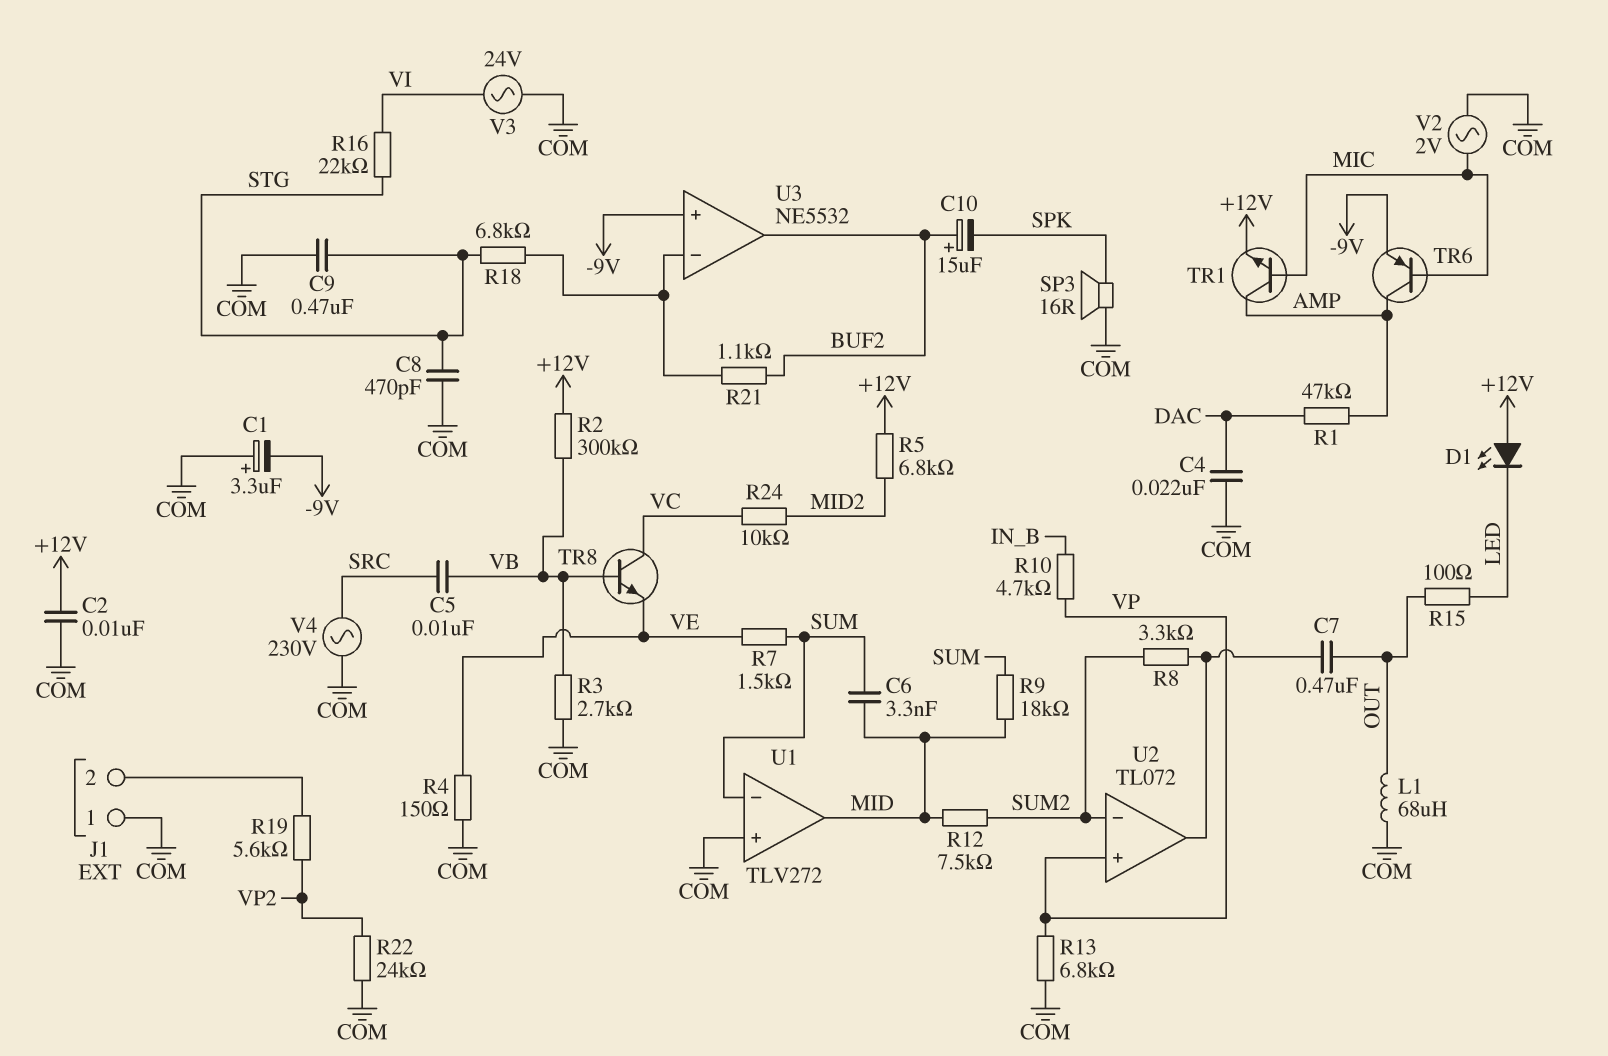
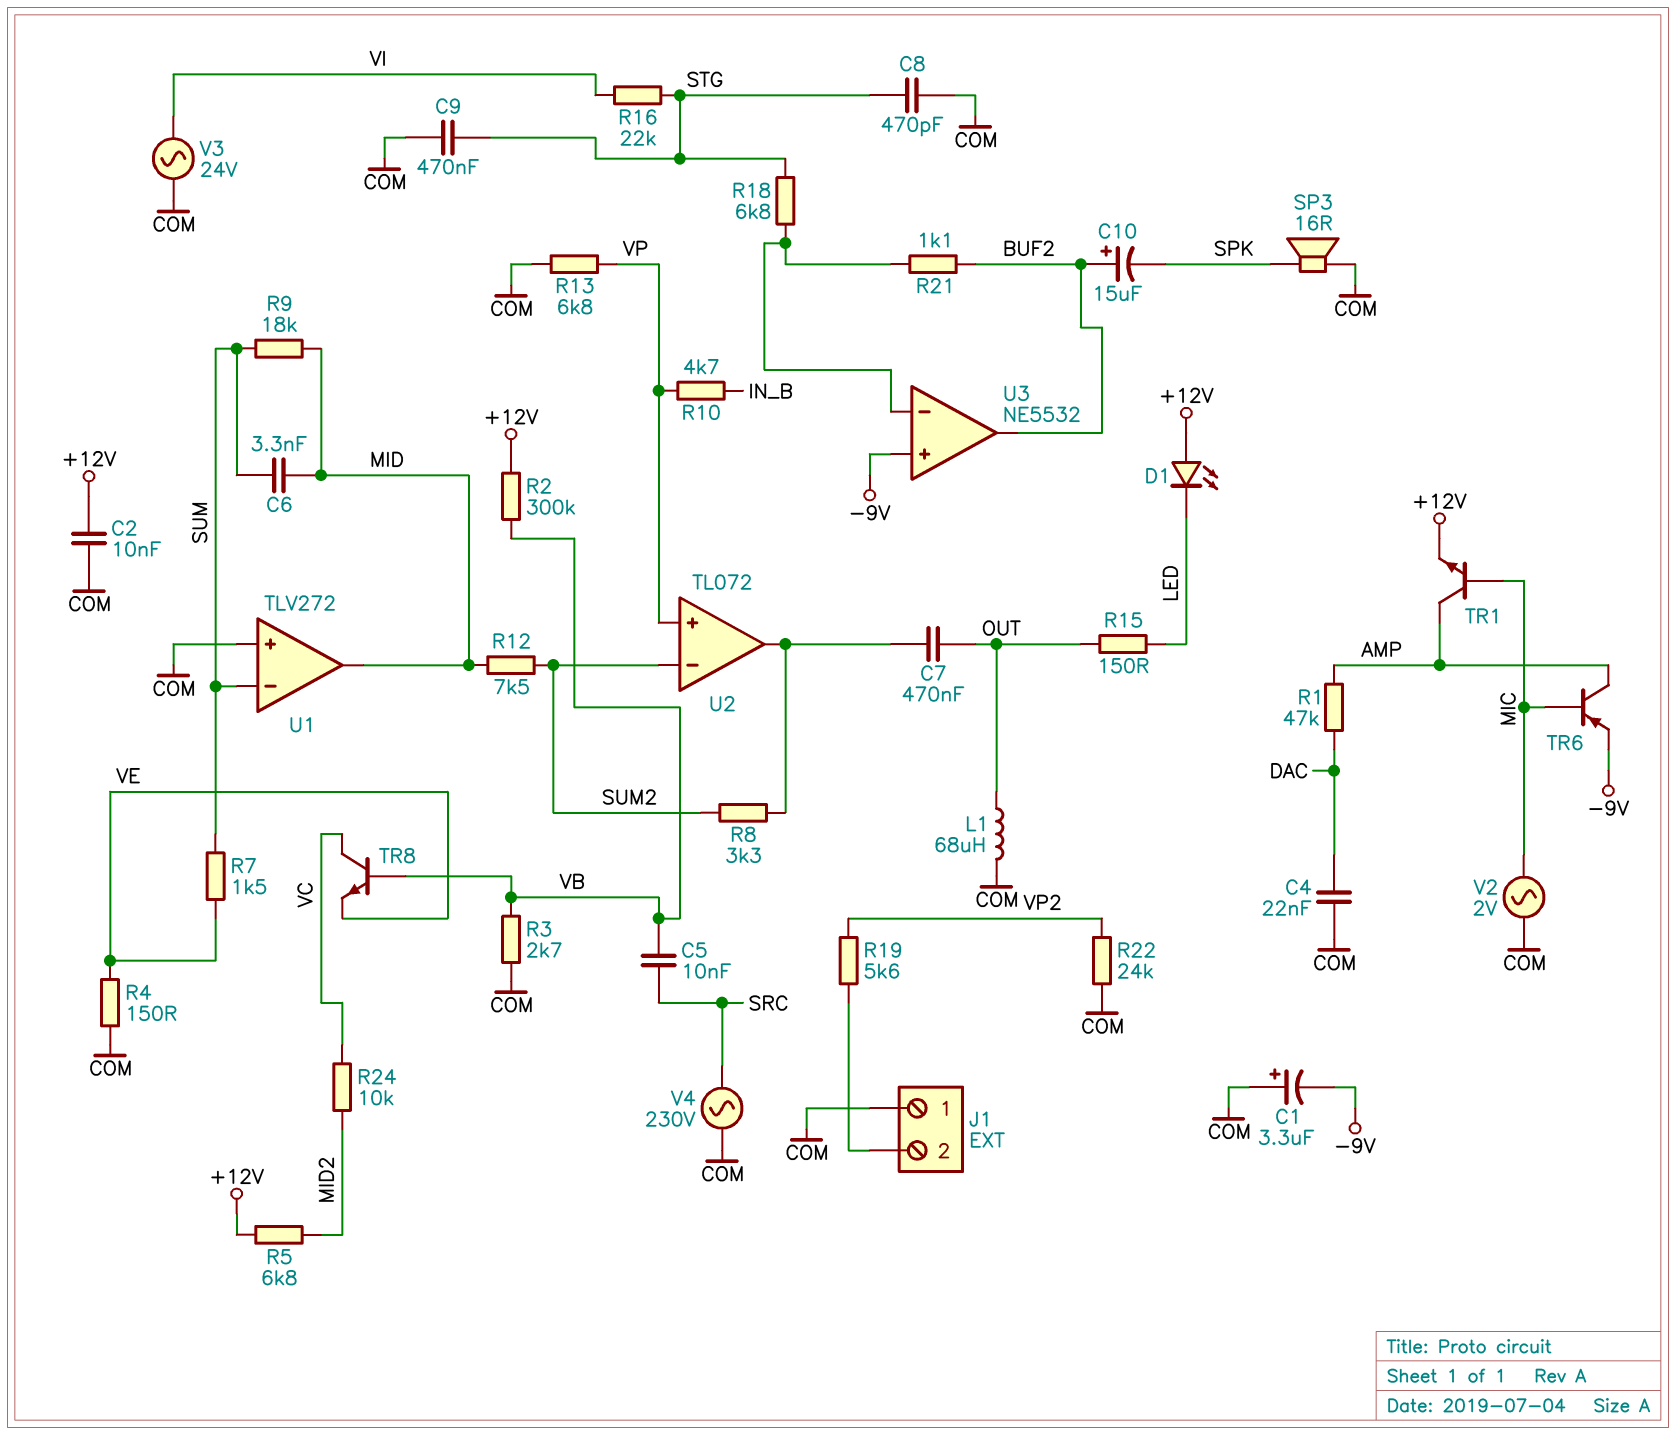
R15: 100 (LED, OUT) -> 150 (LED, OUT)

